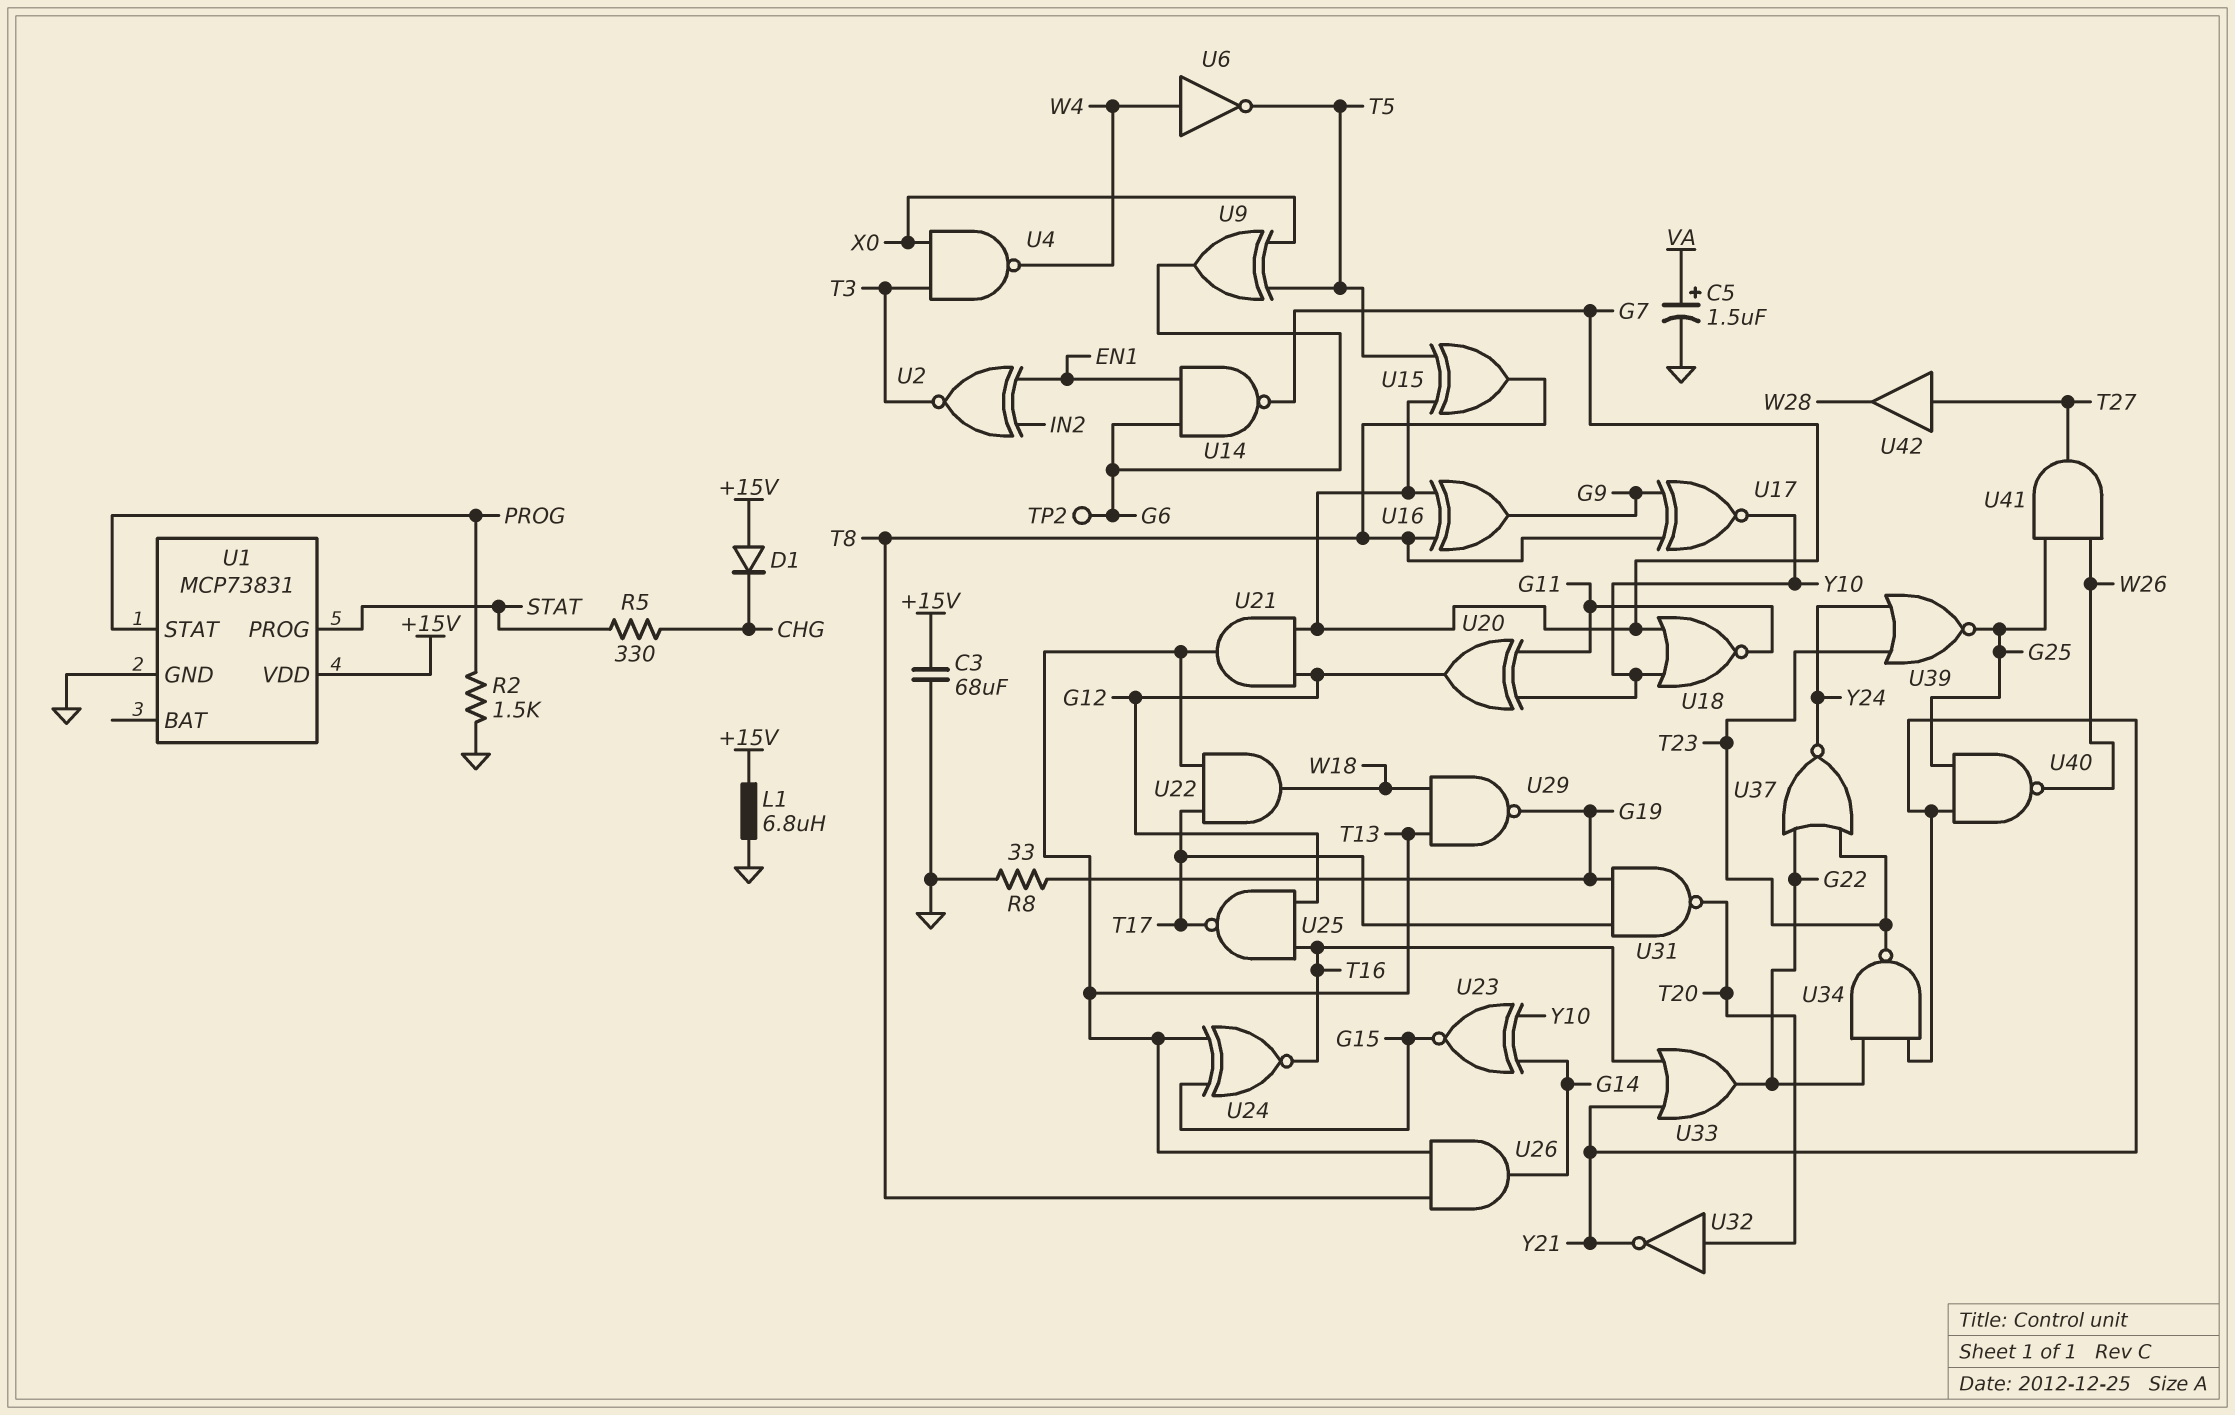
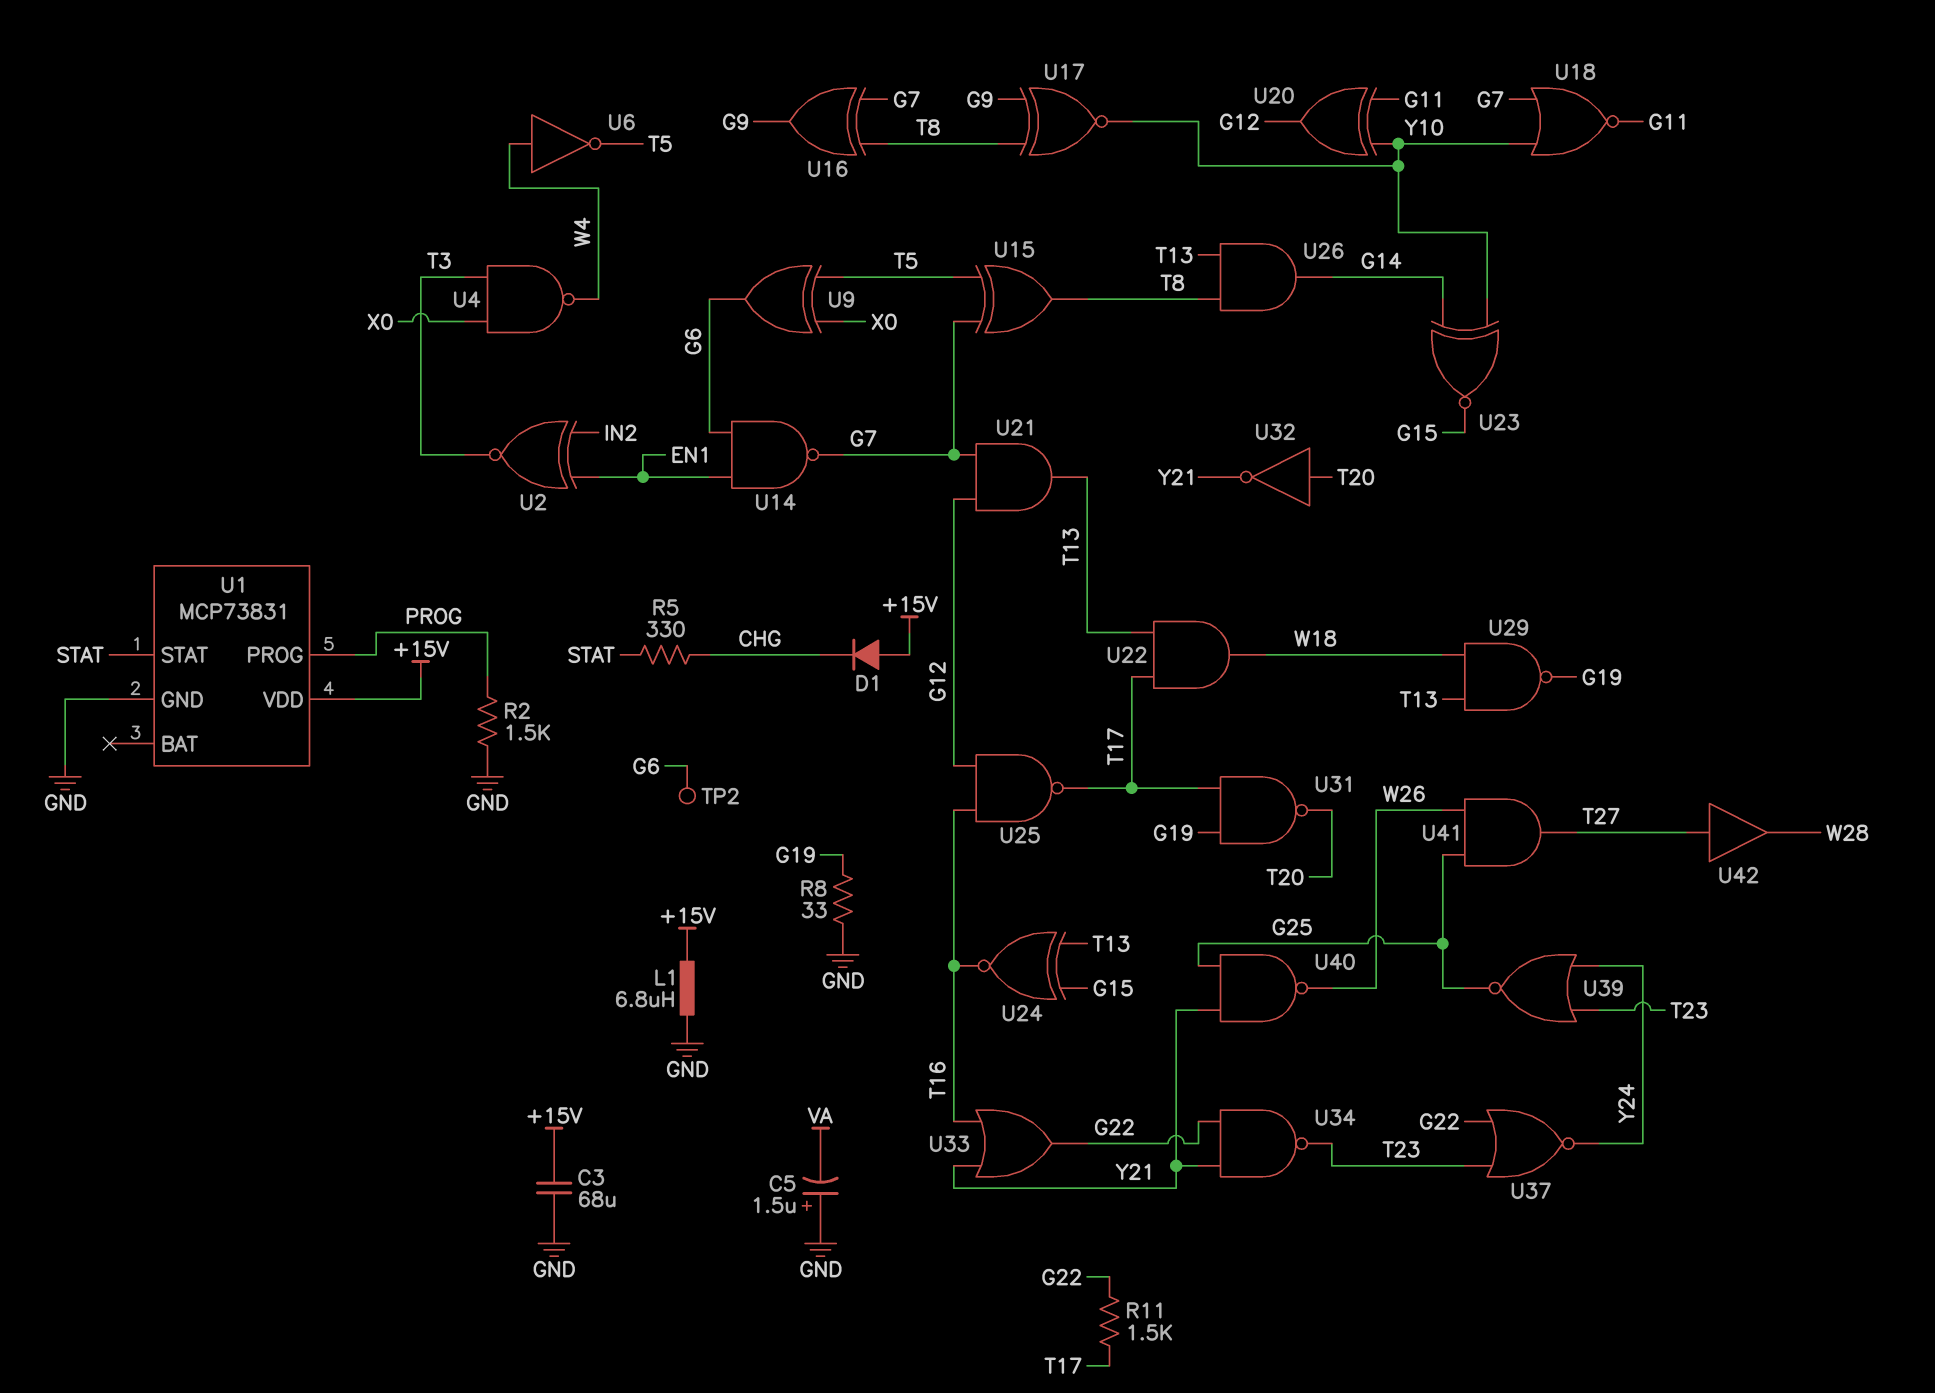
C5: 1.5uF (plus VA, minus GND) -> 1.5uF (plus GND, minus VA)
R11: none -> 1.5k (G22, T17)
U1 pin PROG: STAT -> PROG
U1 pin STAT: PROG -> STAT

